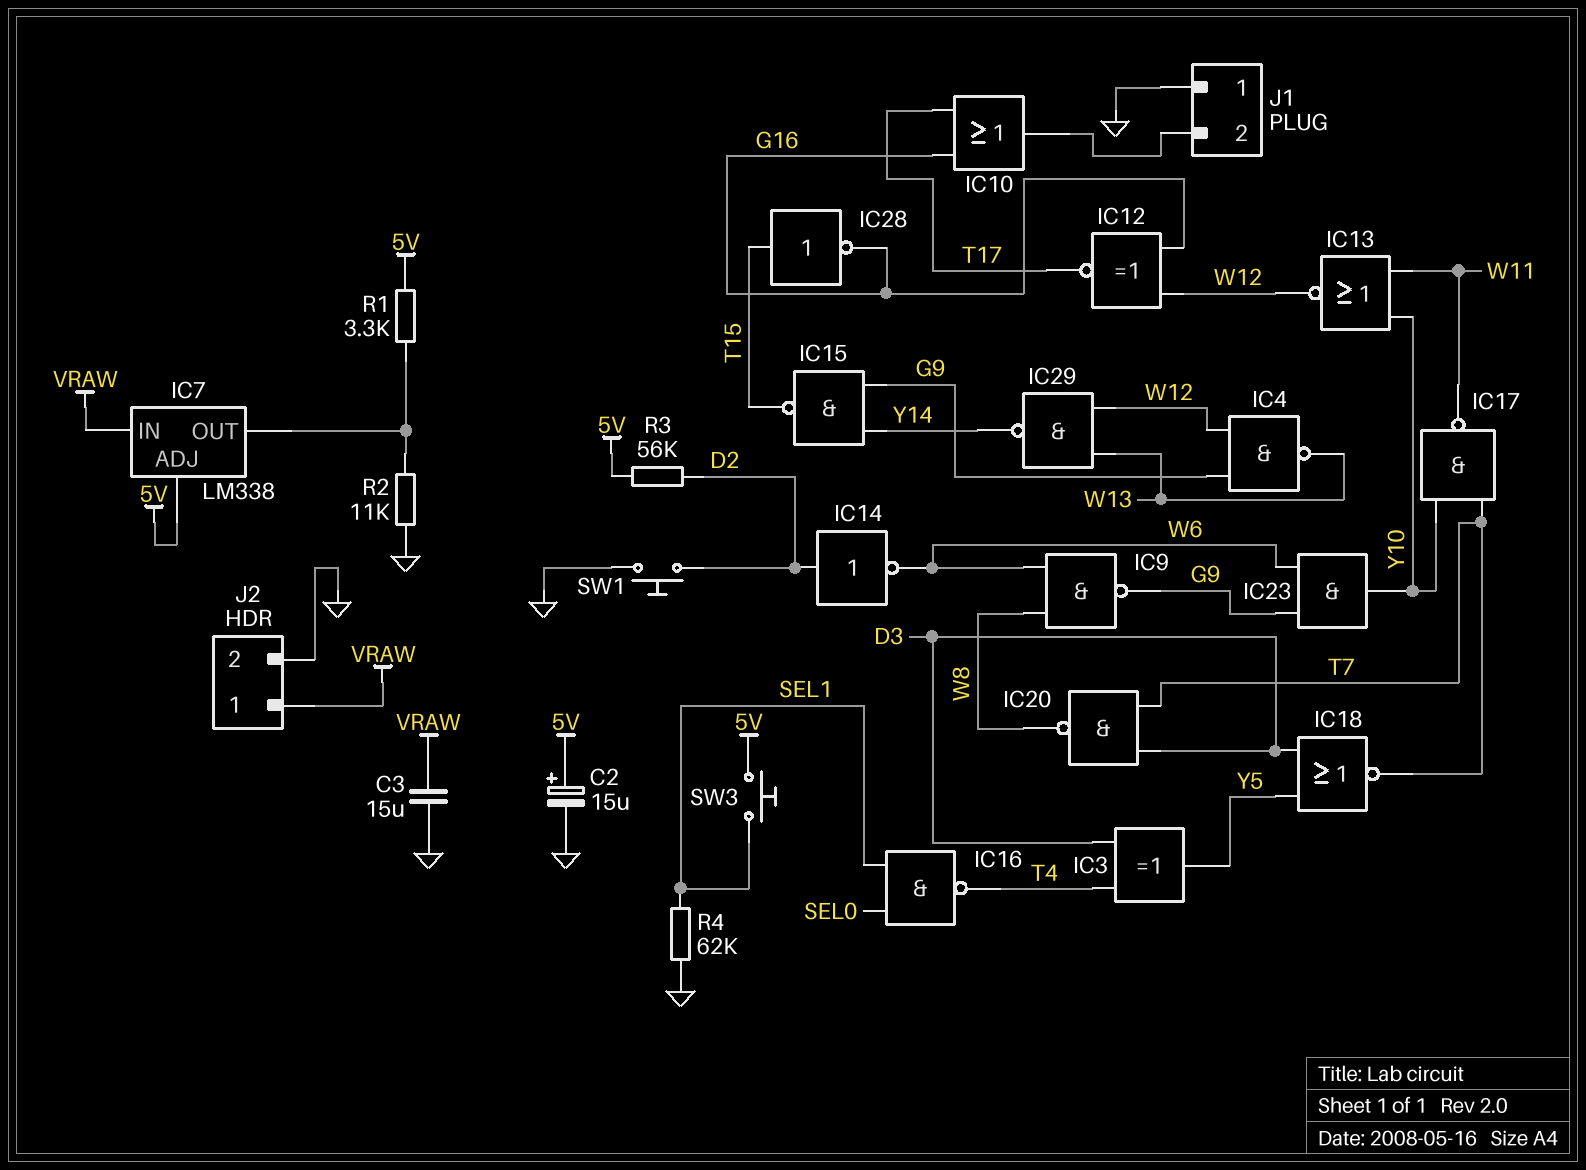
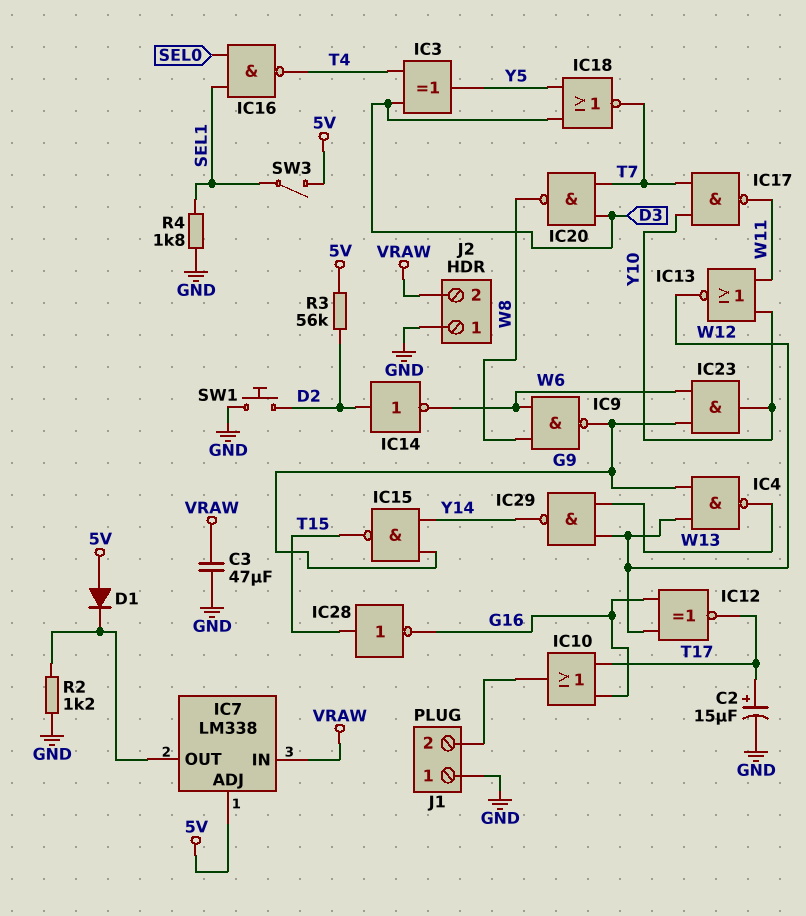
C2: 15uF (plus 5V, minus GND) -> 15uF (plus T17, minus GND)
C3: 15uF (GND, VRAW) -> 47uF (GND, VRAW)
D1: none -> diode (A 5V, K IC7/OUT)
J2 pin 1: VRAW -> GND
J2 pin 2: GND -> VRAW
R1: 3.3k (5V, IC7/OUT) -> none
R2: 11k (GND, IC7/OUT) -> 1.2k (GND, IC7/OUT)
R4: 62k (GND, SEL1) -> 1.8k (GND, SEL1)
SW3: button (5V, SEL1) -> switch (5V, SEL1)

